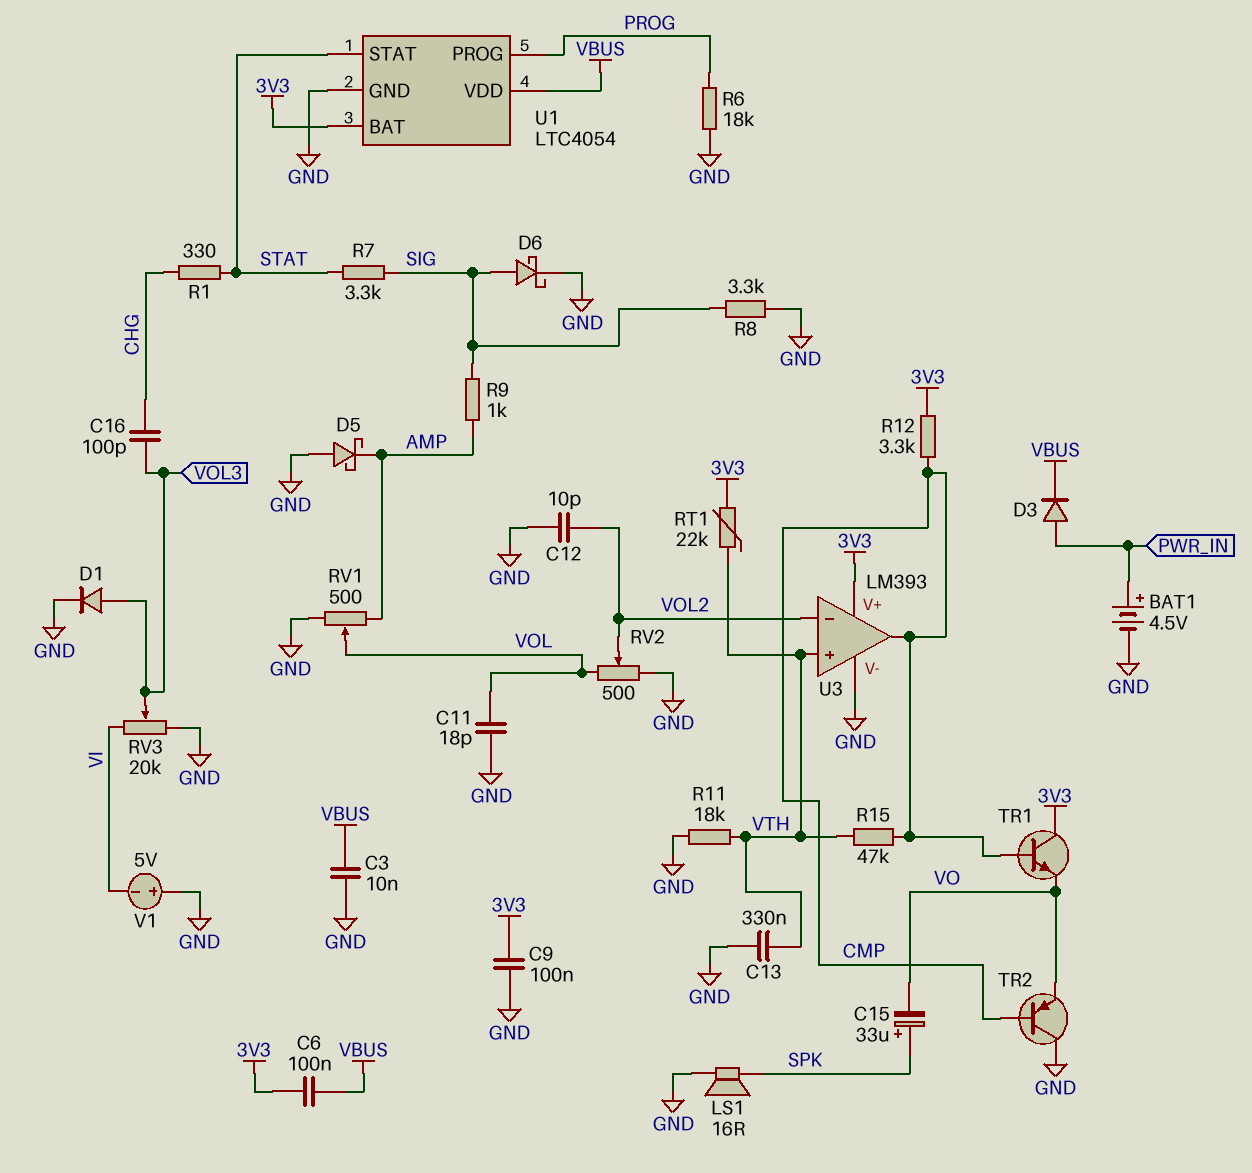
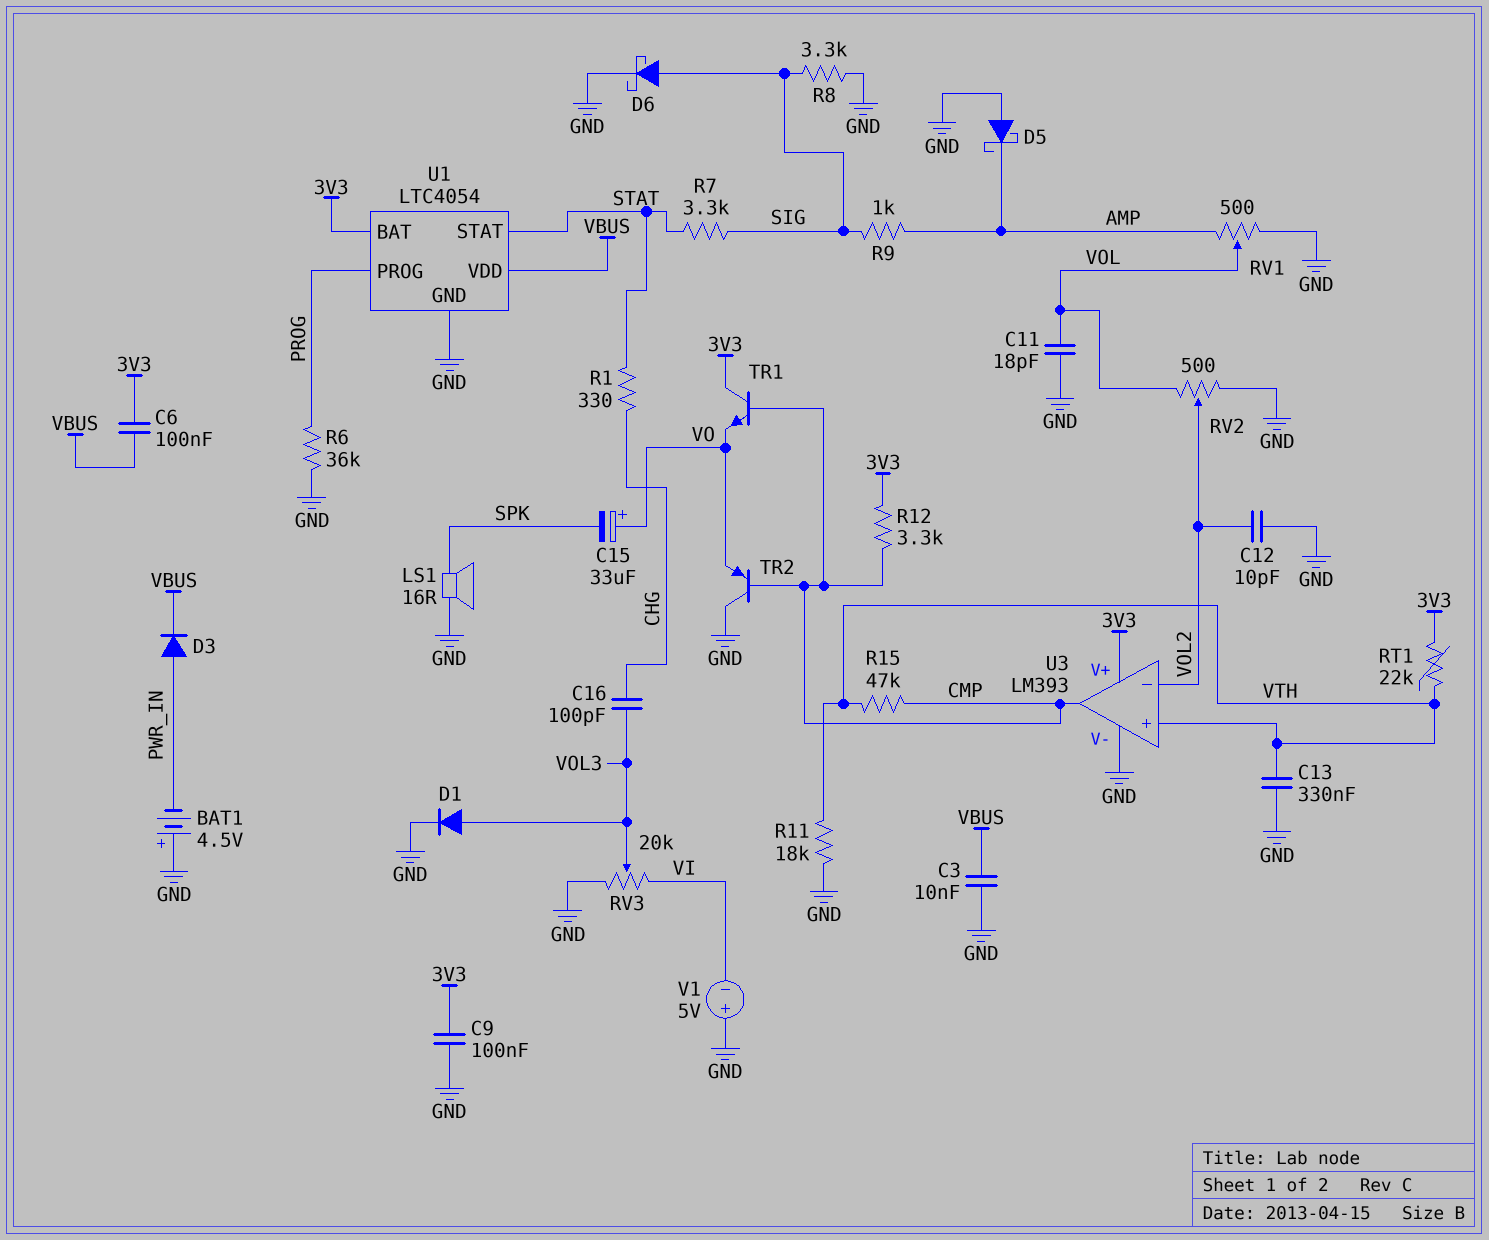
BAT1: 4.5V (plus PWR_IN, minus GND) -> 4.5V (plus GND, minus PWR_IN)
C15: 33uF (plus SPK, minus VO) -> 33uF (plus VO, minus SPK)
R6: 18k (GND, PROG) -> 36k (GND, PROG)

